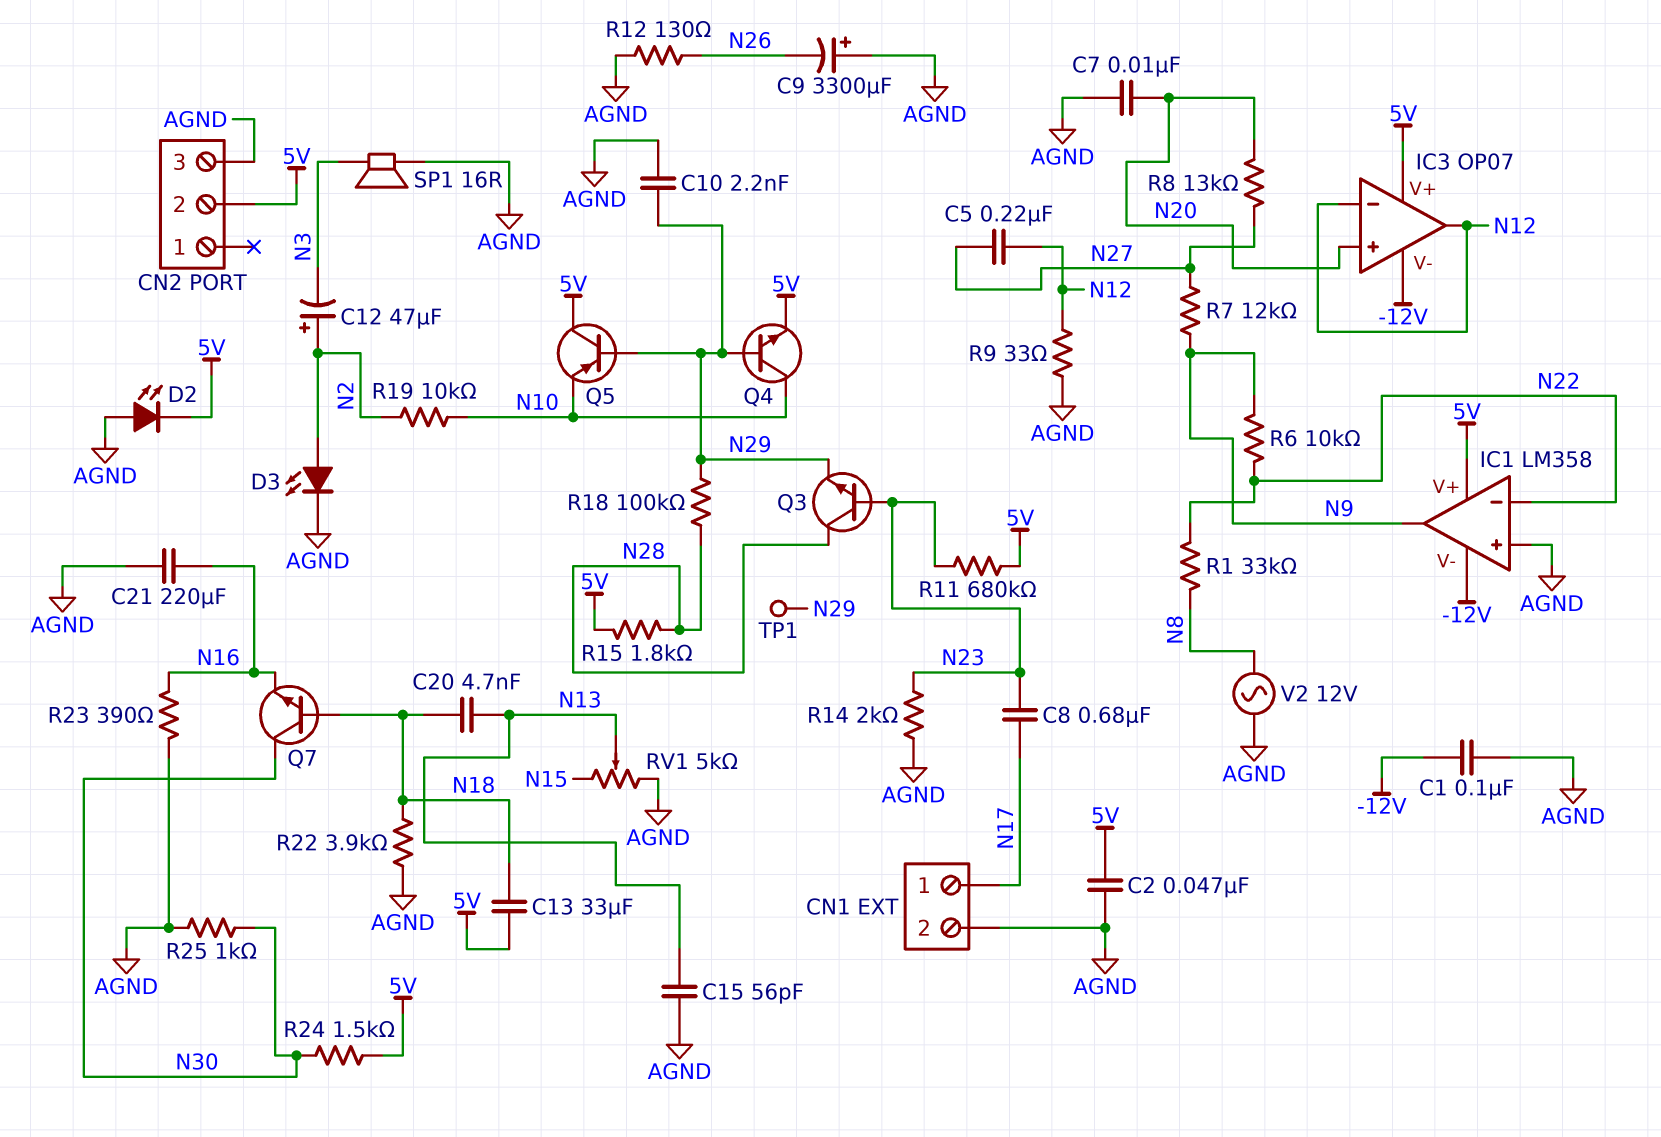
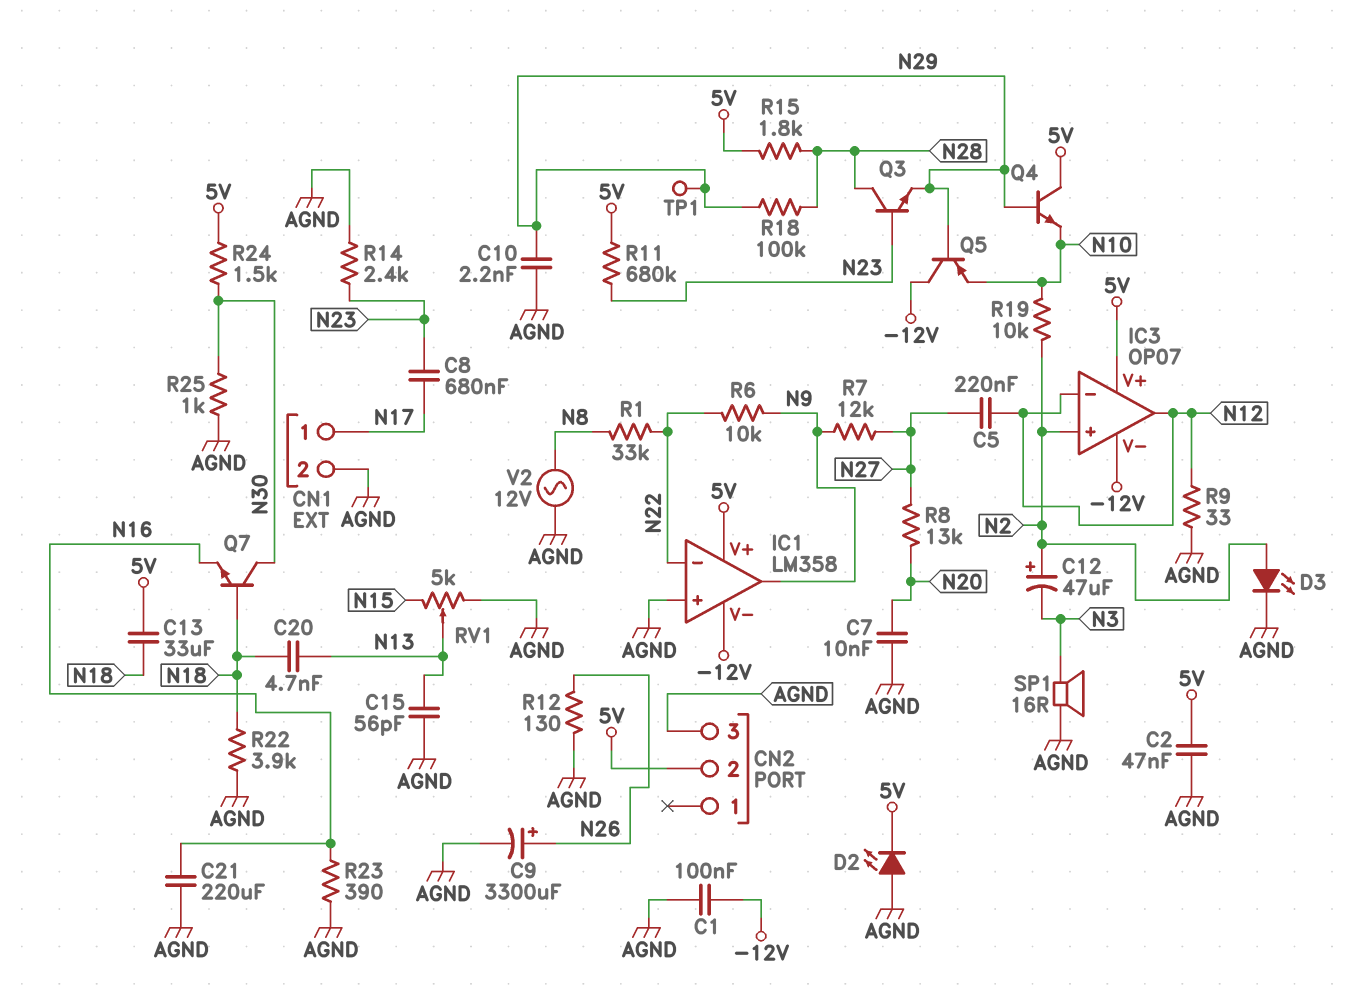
C9: 3300uF (plus AGND, minus N26) -> 3300uF (plus N26, minus AGND)
IC3 pin in+: N20 -> N2
Q4: NPN (B N29, C N10, E 5V) -> NPN (B N29, C 5V, E N10)
Q5: PNP (B N29, C 5V, E N10) -> PNP (B N29, C -12V, E N10)
R14: 2k (AGND, N23) -> 2.4k (AGND, N23)

